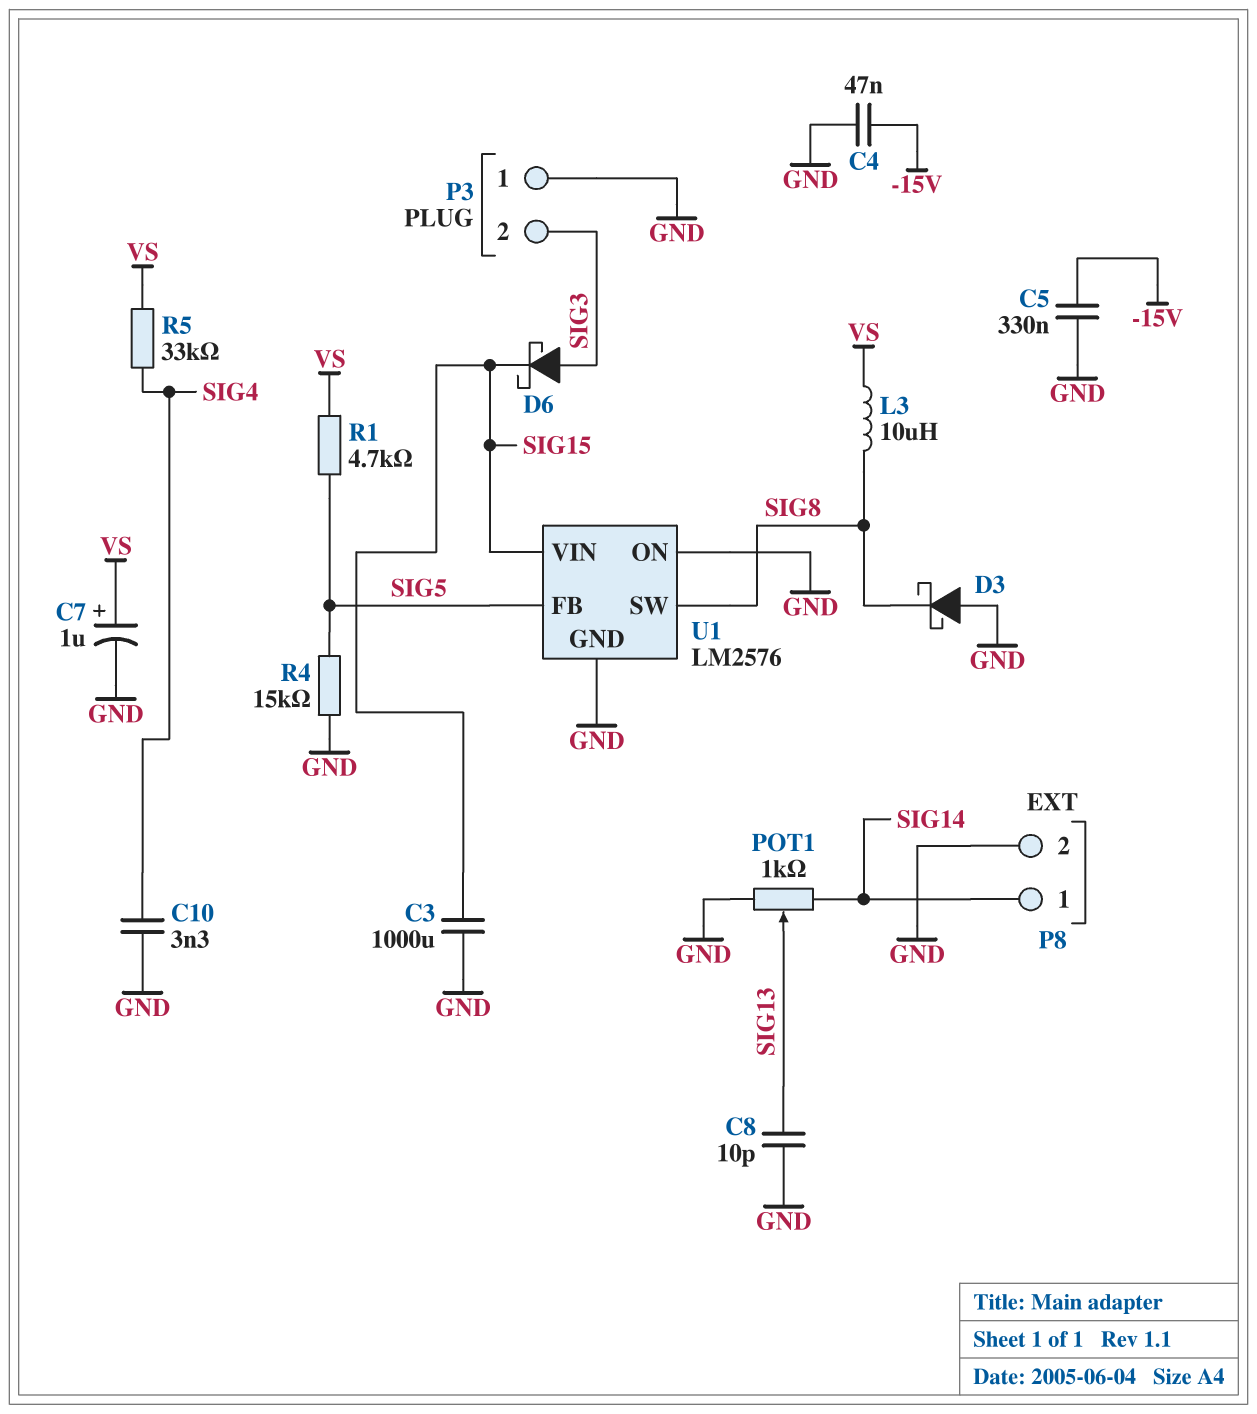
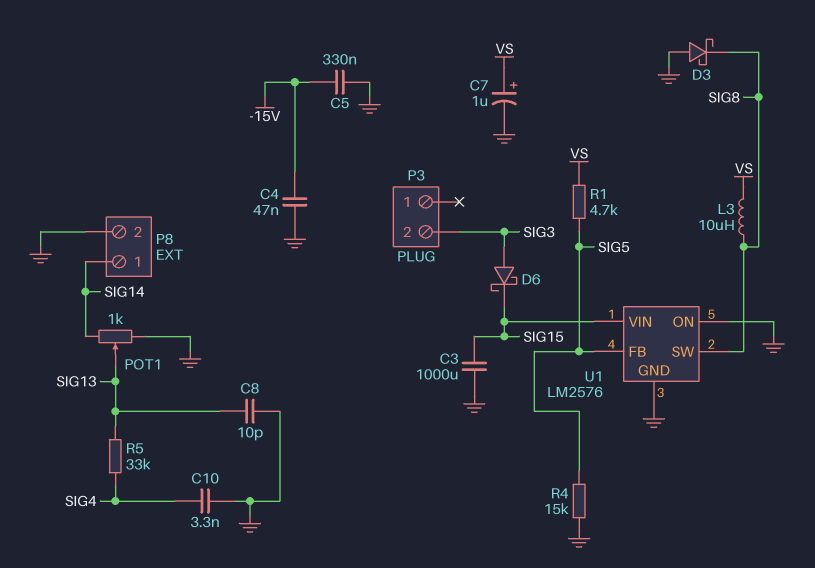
P3 pin 1: GND -> none
R5: 33k (SIG4, VS) -> 33k (SIG4, SIG13)

